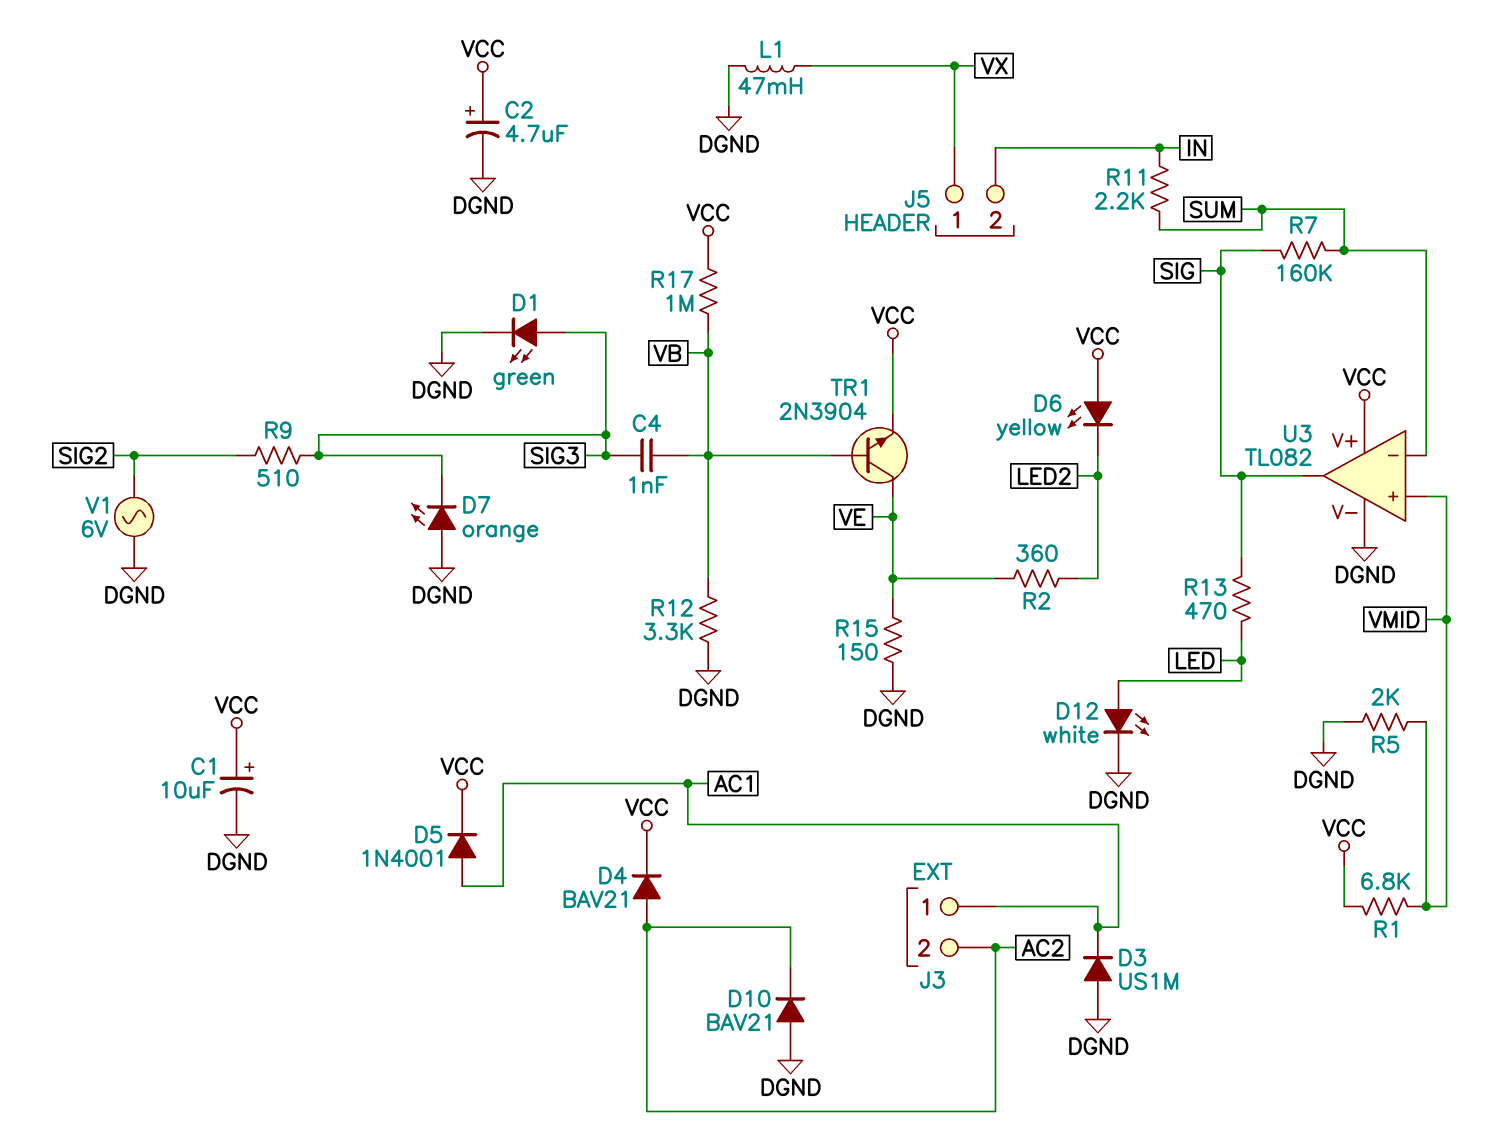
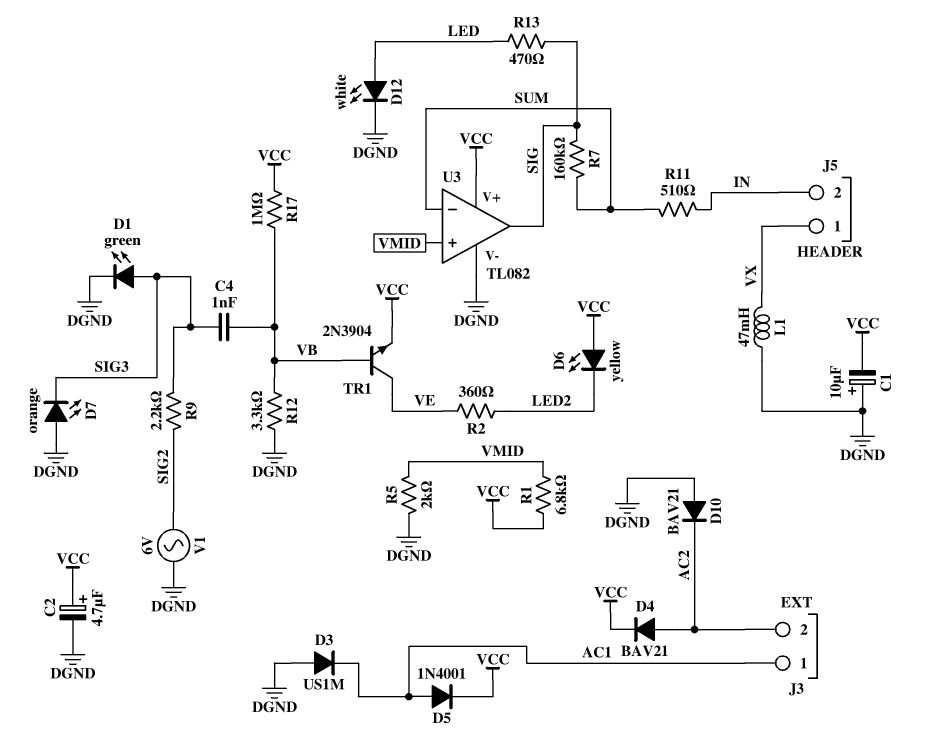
C1: 10uF (plus VCC, minus DGND) -> 10uF (plus DGND, minus VCC)
R9: 510 (SIG2, SIG3) -> 2.2k (SIG2, SIG3)
R11: 2.2k (IN, SUM) -> 510 (IN, SUM)
R15: 150 (DGND, VE) -> none

